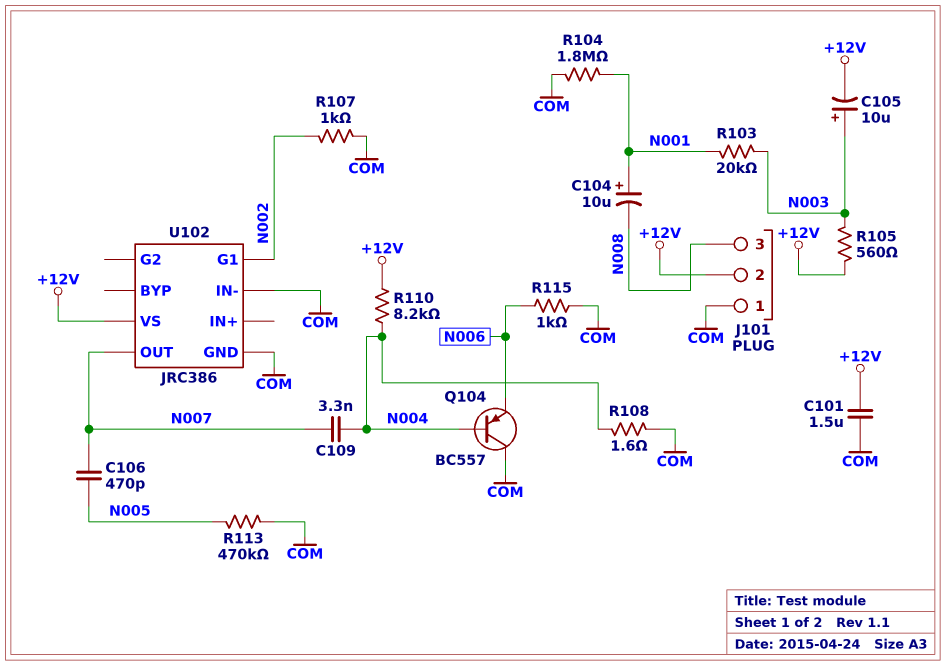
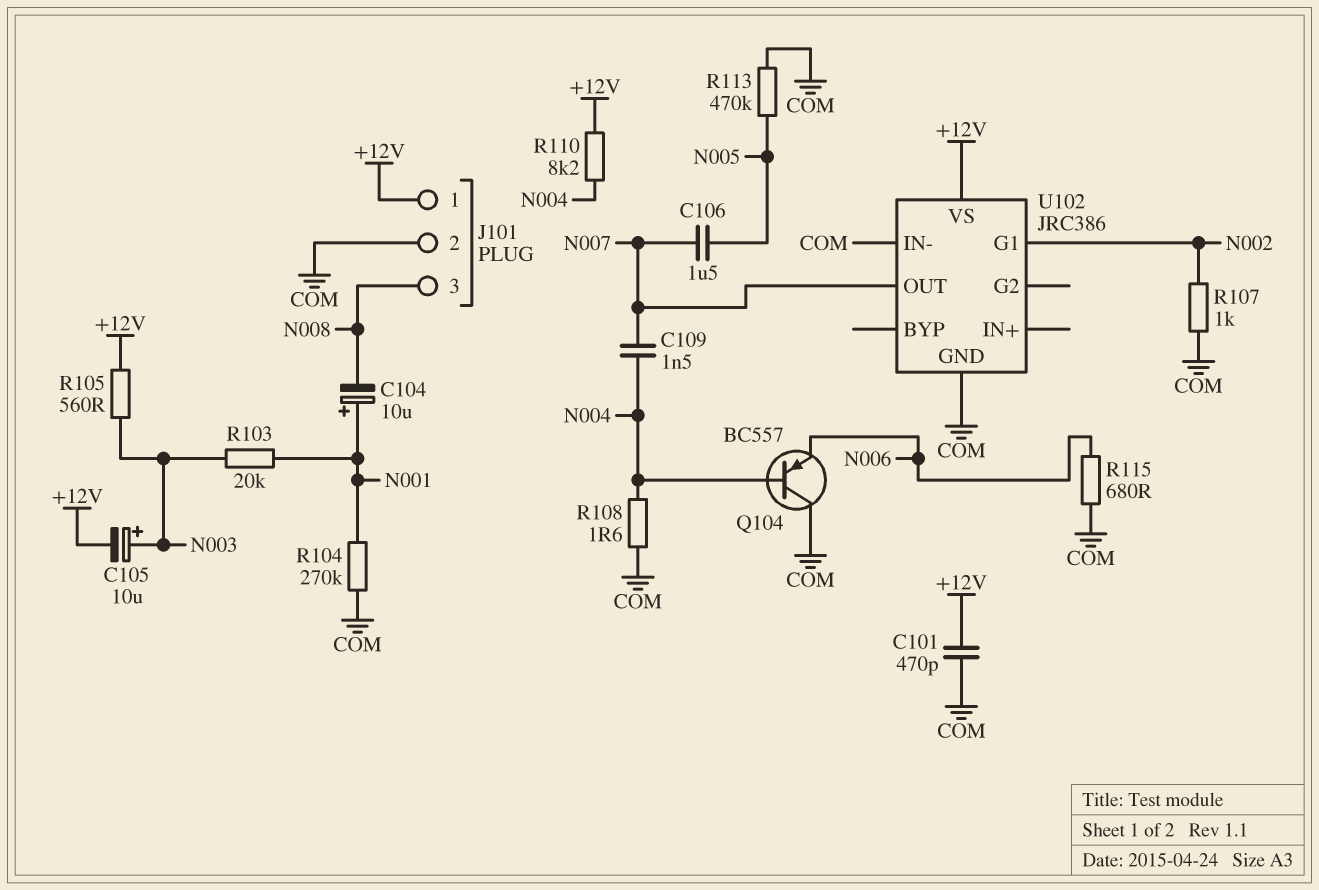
C101: 1.5uF (+12V, COM) -> 470pF (+12V, COM)
C106: 470pF (N005, N007) -> 1.5uF (N005, N007)
C109: 3.3nF (N004, N007) -> 1.5nF (N004, N007)
J101 pin 1: COM -> +12V
J101 pin 2: +12V -> COM
R104: 1.8M (COM, N001) -> 270k (COM, N001)
R115: 1k (COM, N006) -> 680 (COM, N006)

